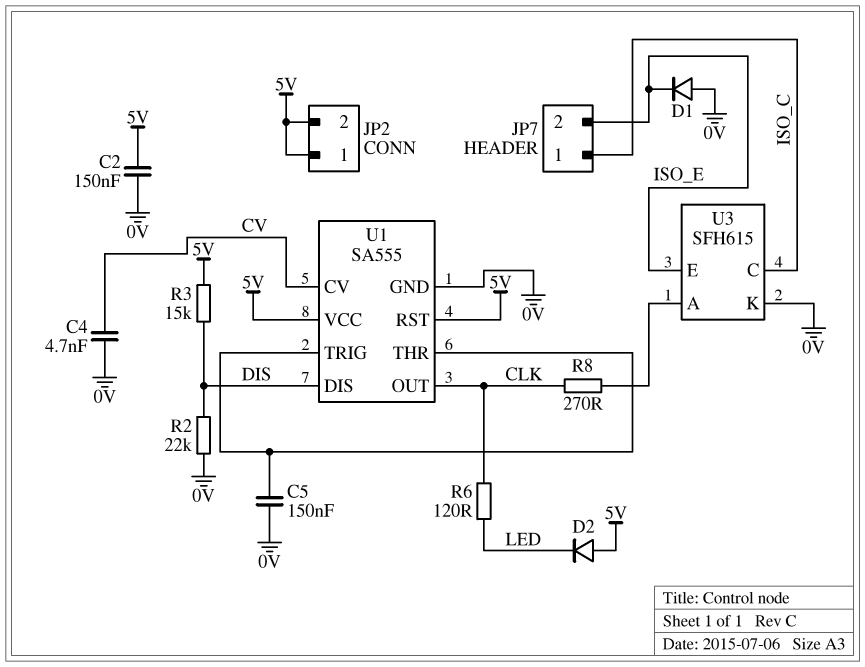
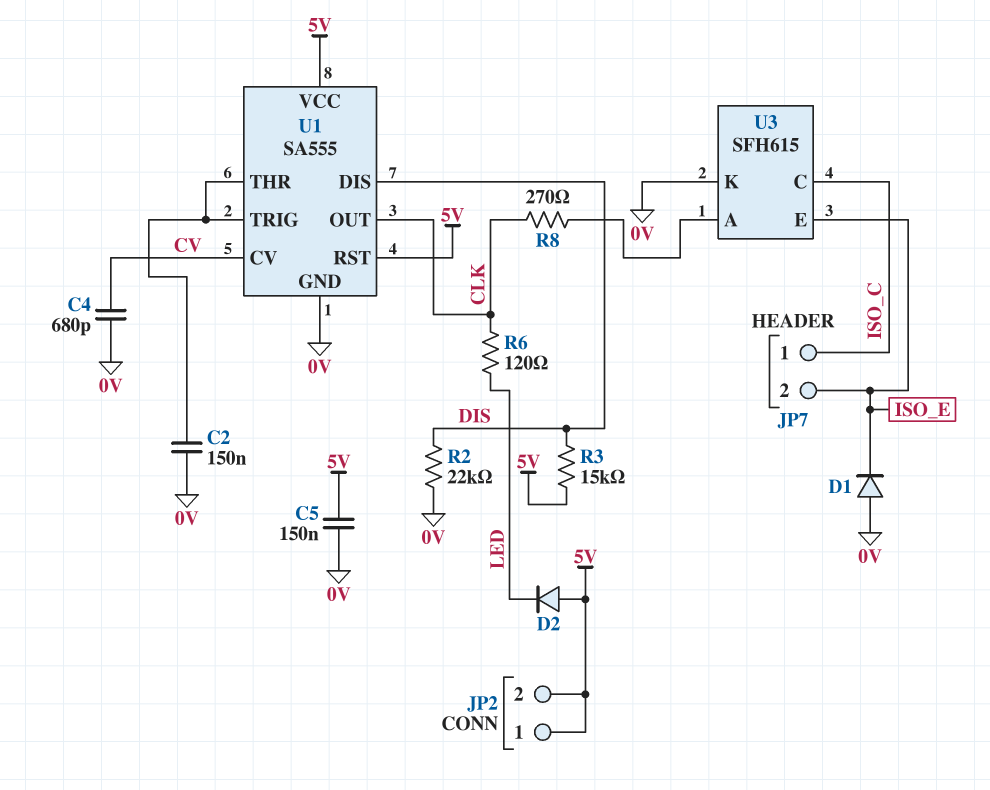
C2: 150nF (0V, 5V) -> 150nF (0V, U1/THR)
C4: 4.7nF (0V, CV) -> 680pF (0V, CV)
C5: 150nF (0V, U1/THR) -> 150nF (0V, 5V)

